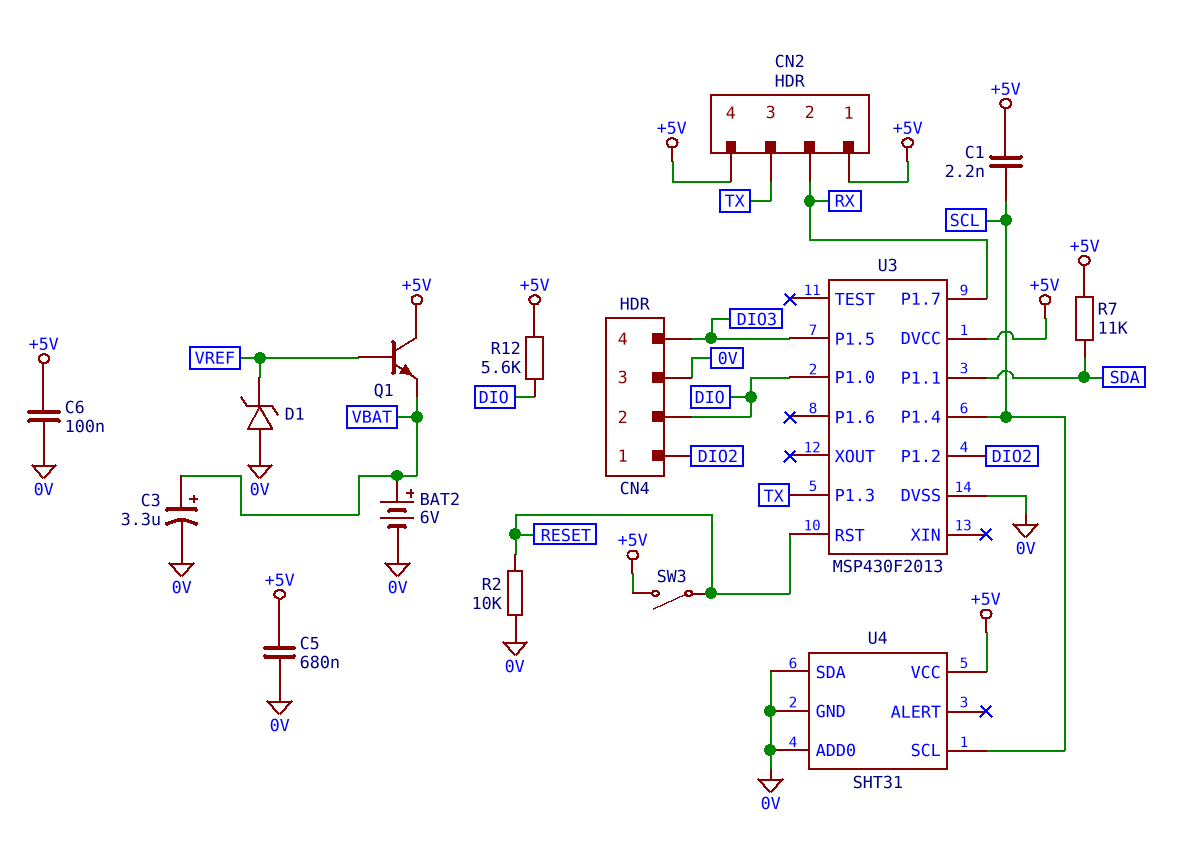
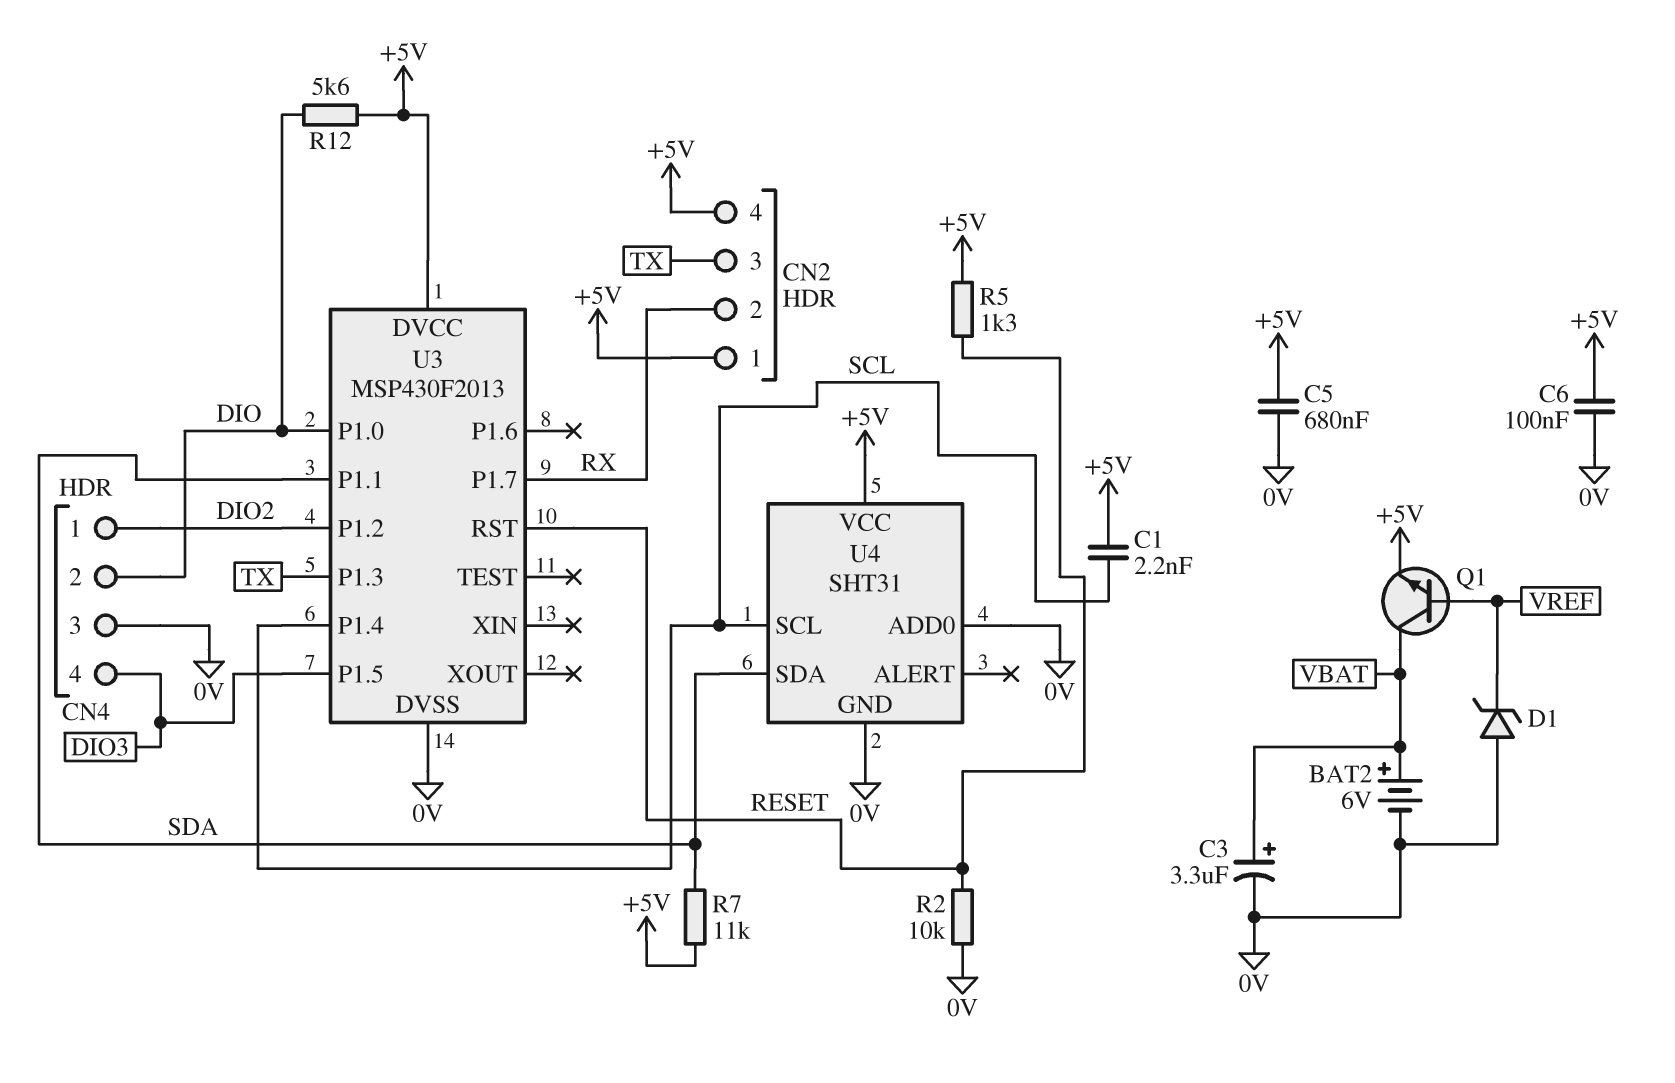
Q1: NPN (B VREF, C +5V, E VBAT) -> NPN (B VREF, C VBAT, E +5V)
R5: none -> 1.3k (+5V, RESET)
SW3: switch (+5V, RESET) -> none
U4 pin SDA: 0V -> SDA

